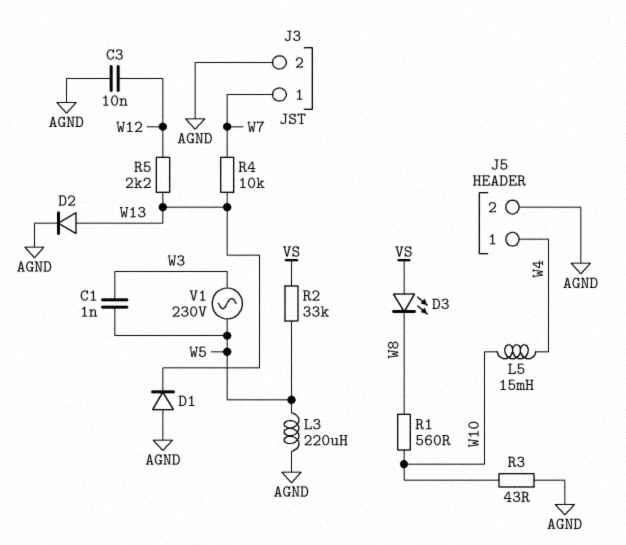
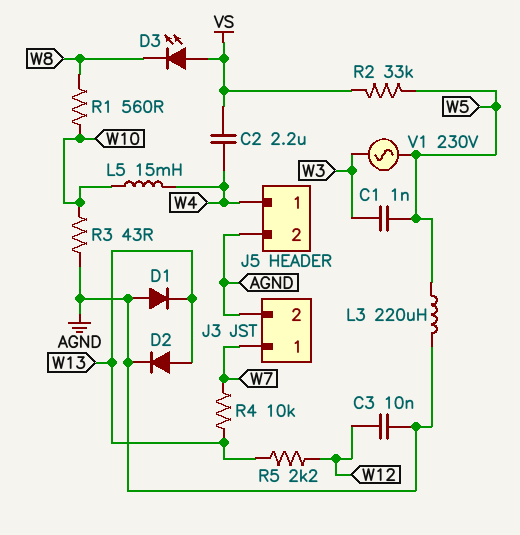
C2: none -> 2.2uF (VS, W4)

